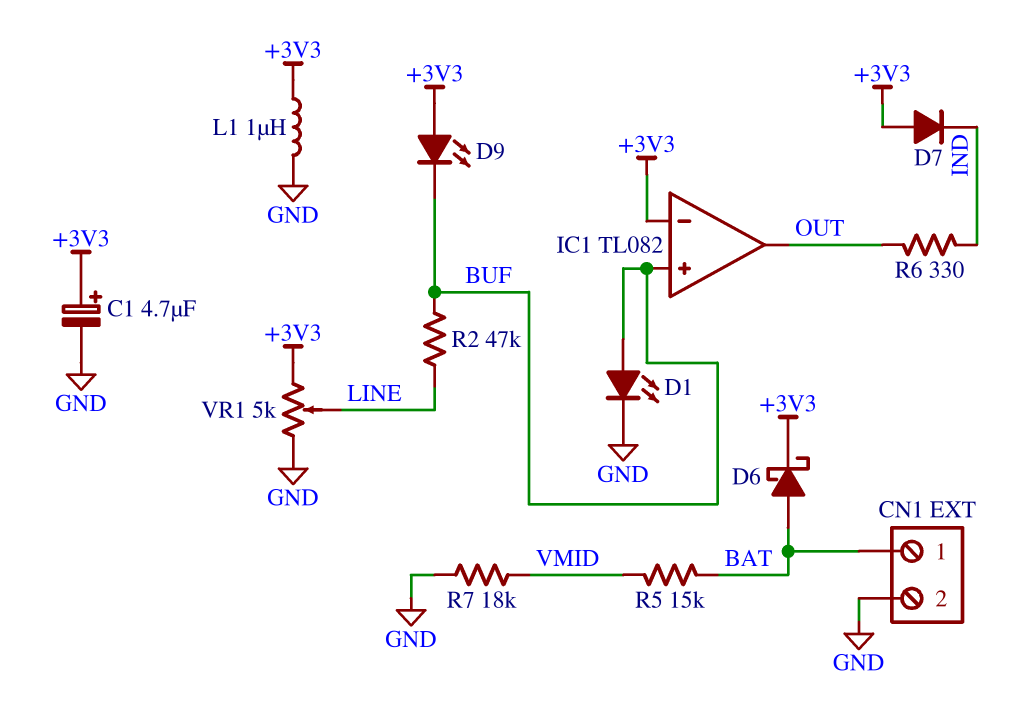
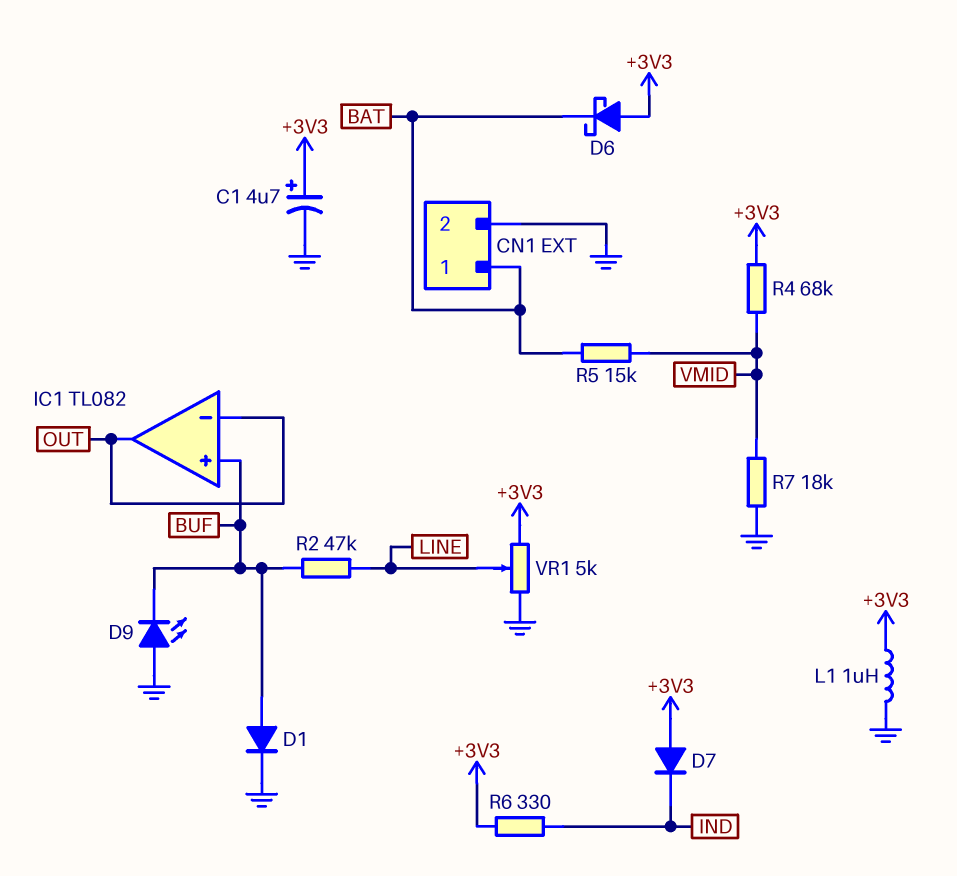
D1: LED (A BUF, K GND) -> diode (A BUF, K GND)
D6: schottky (A BAT, K +3V3) -> schottky (A +3V3, K BAT)
D9: LED (A +3V3, K BUF) -> LED (A GND, K BUF)
IC1 pin in-: +3V3 -> OUT
R4: none -> 68k (+3V3, VMID)
R6: 330 (IND, OUT) -> 330 (+3V3, IND)

